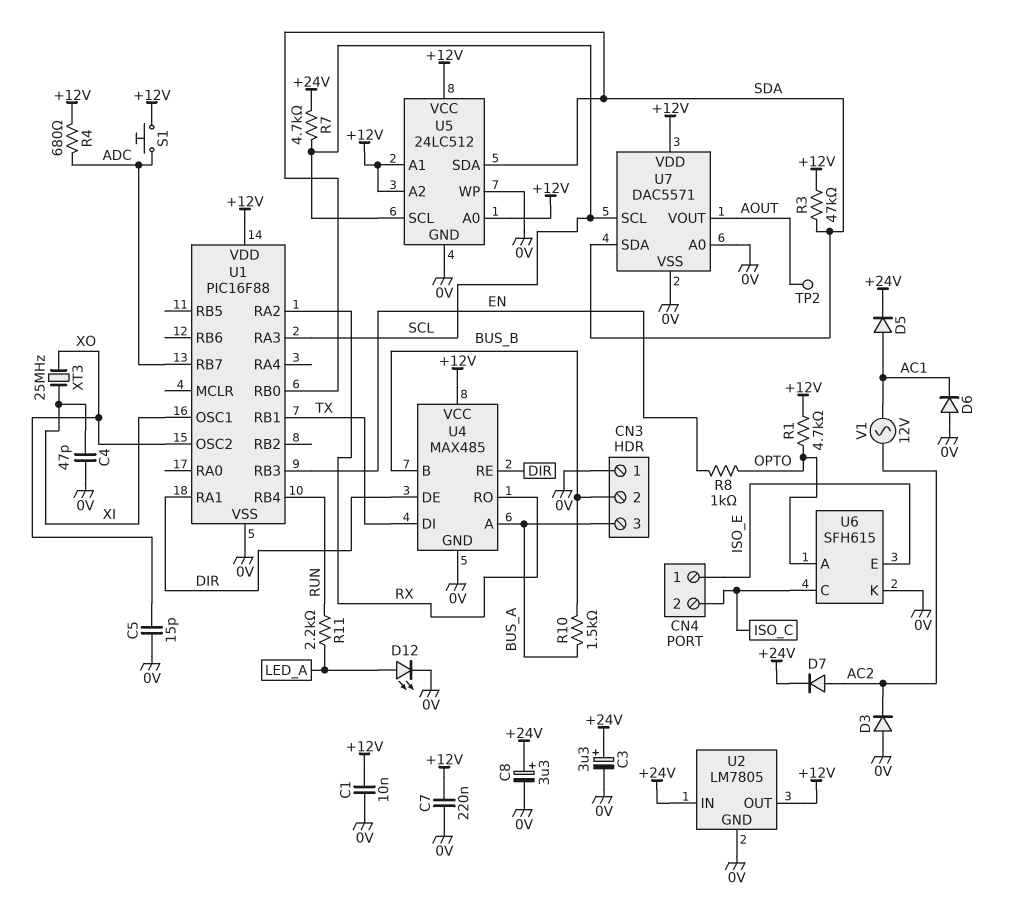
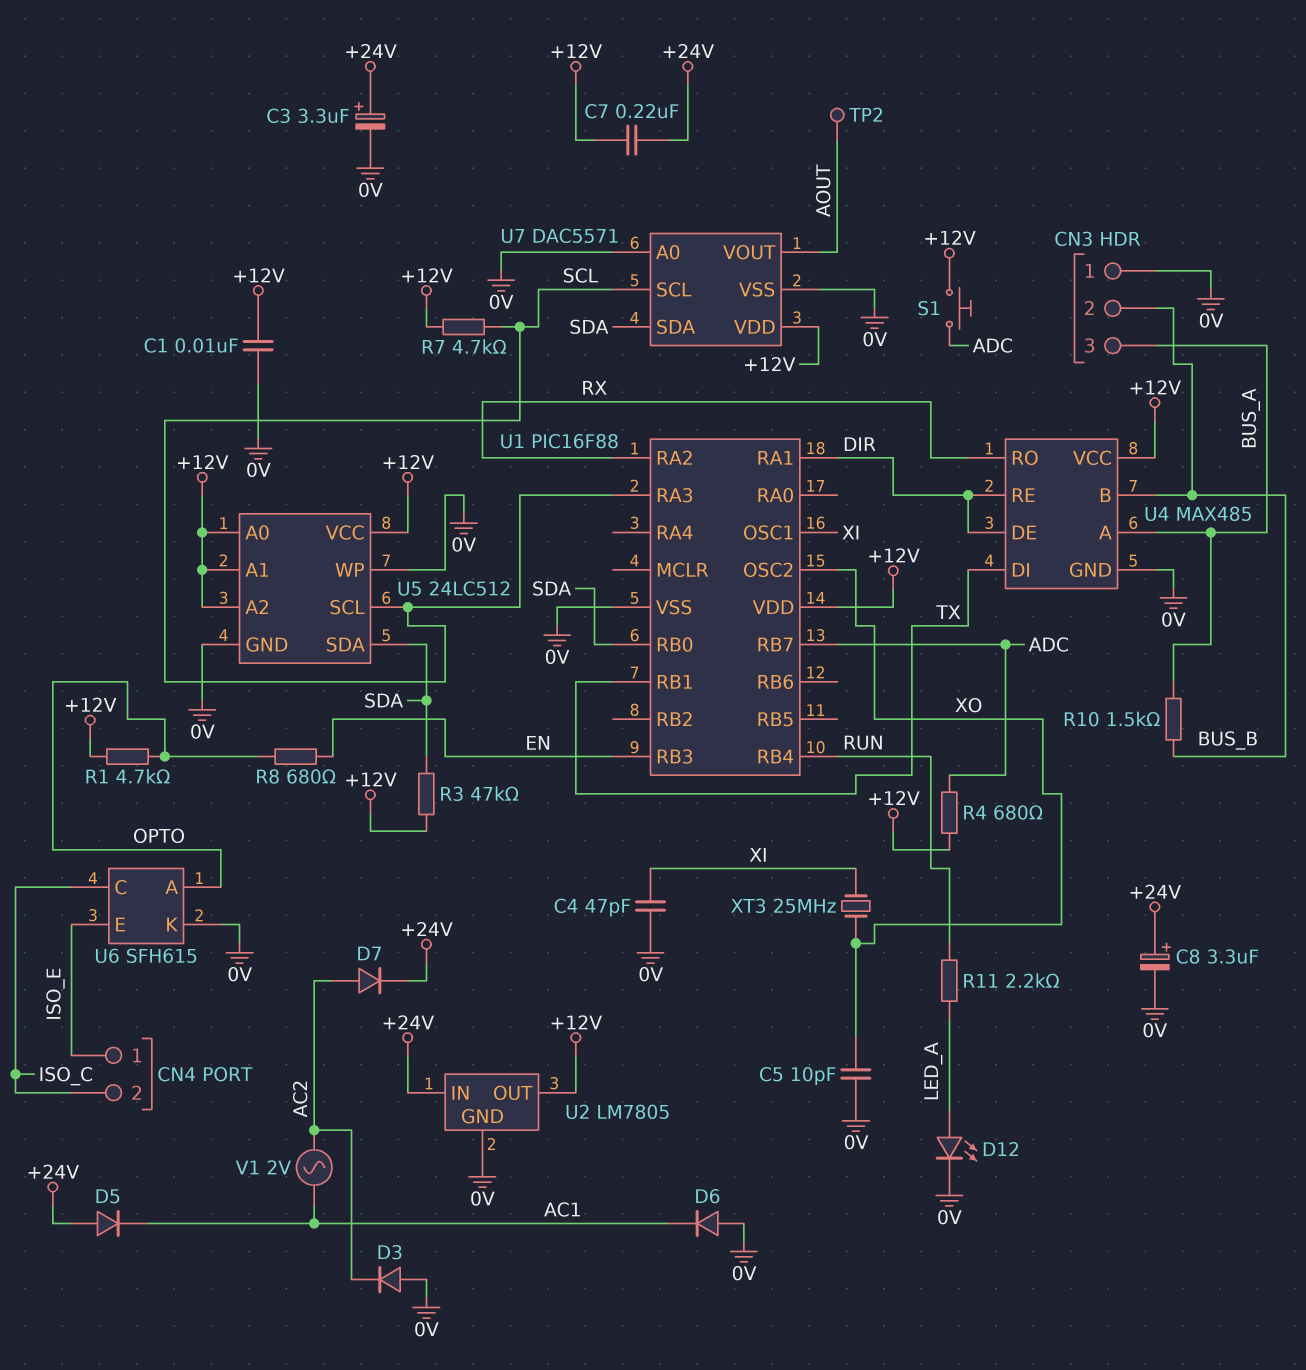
C5: 15pF (0V, XO) -> 10pF (0V, XO)
C7: 220nF (+12V, 0V) -> 220nF (+12V, +24V)
D5: diode (A AC1, K +24V) -> diode (A +24V, K AC1)
R7: 4.7k (+24V, SCL) -> 4.7k (+12V, SCL)
R8: 1k (EN, OPTO) -> 680 (EN, OPTO)
V1: AC 12V (AC1, AC2) -> AC 2V (AC1, AC2)

